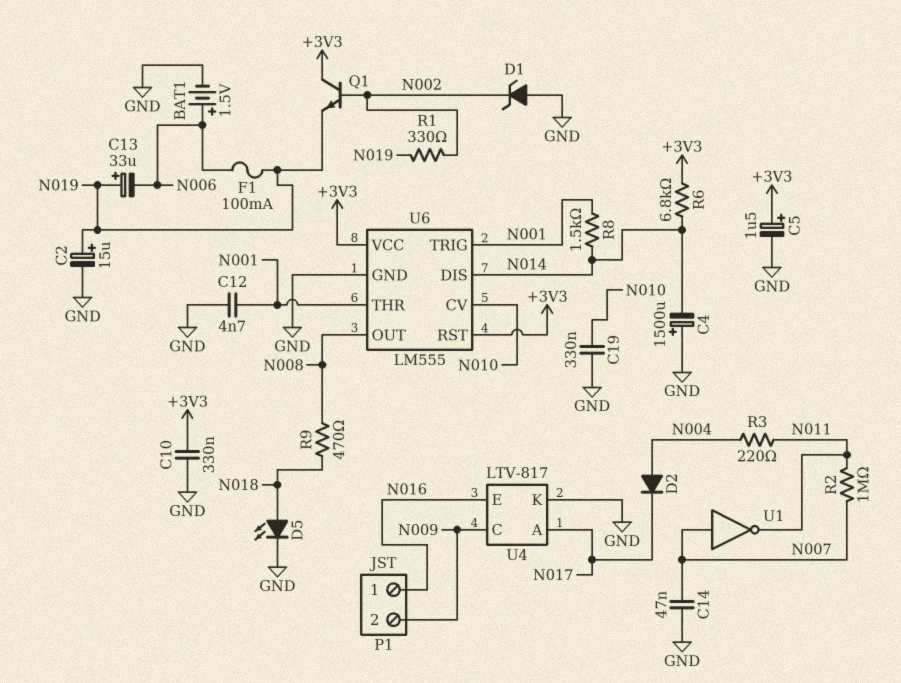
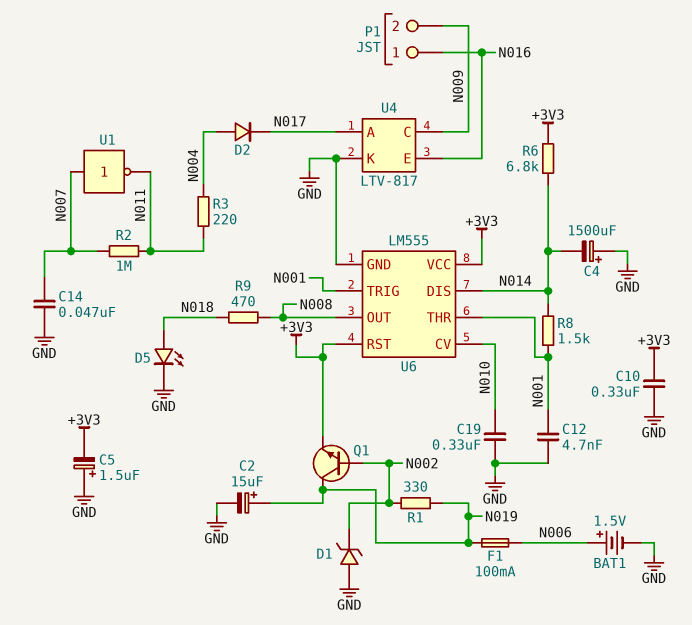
C5: 1.5uF (plus +3V3, minus GND) -> 1.5uF (plus GND, minus +3V3)
C13: 33uF (plus N019, minus N006) -> none
Q1: NPN (B N002, C +3V3, E N019) -> NPN (B N002, C N019, E +3V3)

